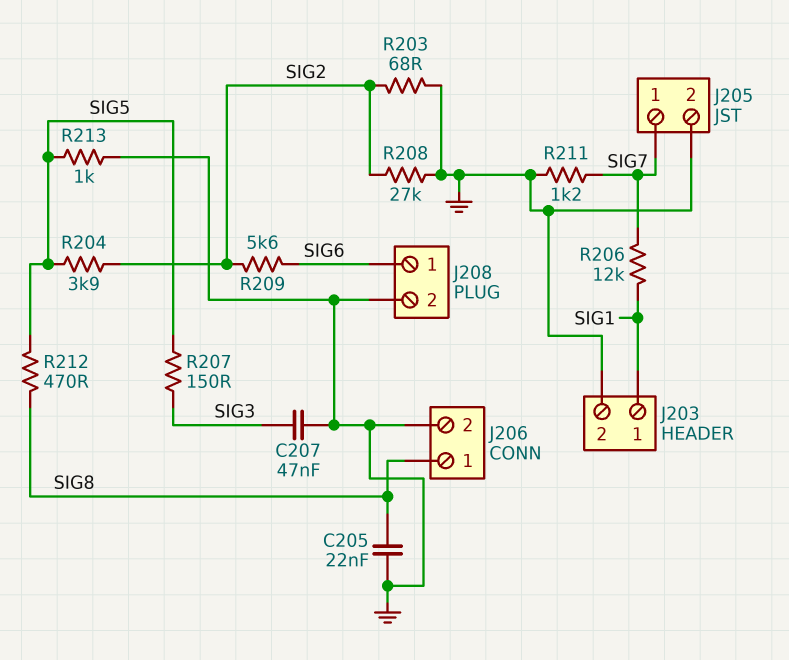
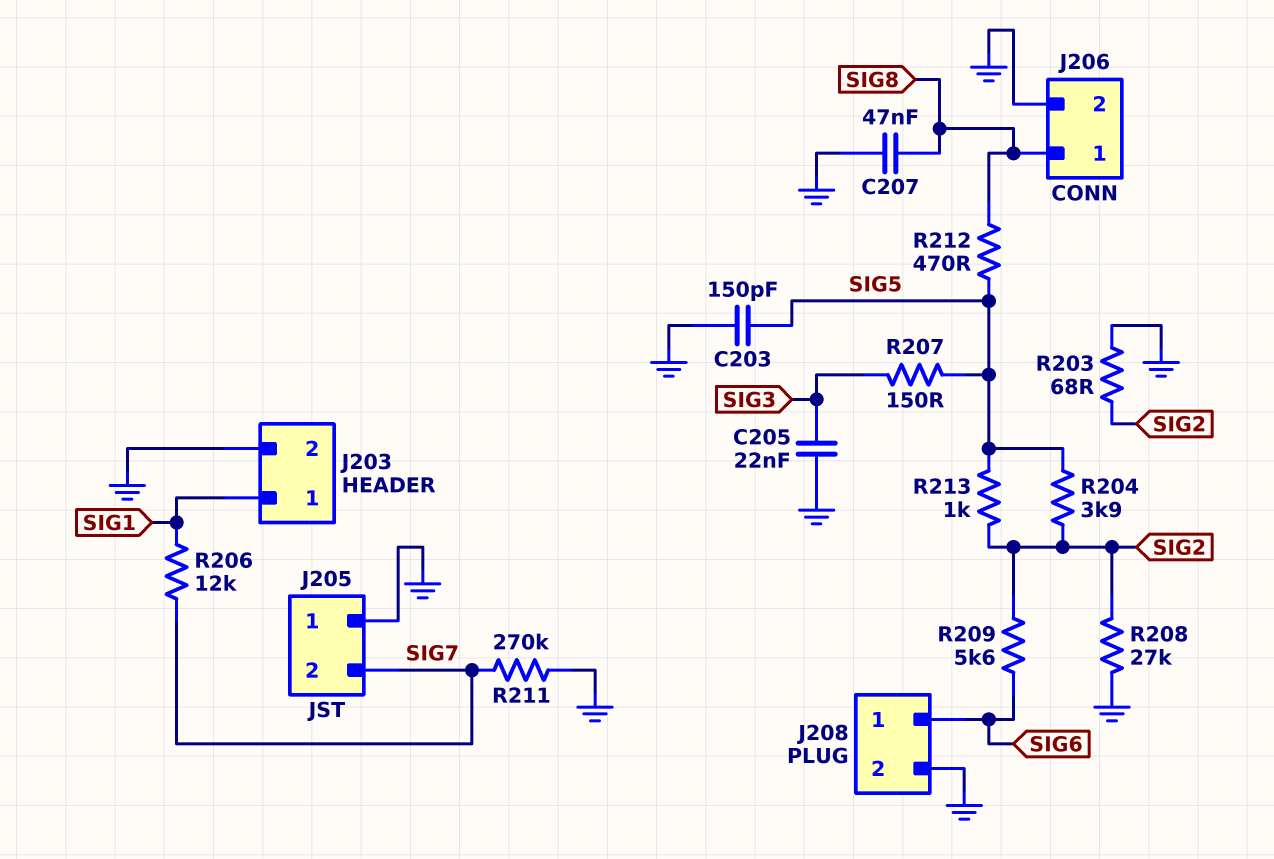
C203: none -> 150pF (GND, SIG5)
C205: 22nF (GND, SIG8) -> 22nF (GND, SIG3)
C207: 47nF (GND, SIG3) -> 47nF (GND, SIG8)
J205 pin 1: SIG7 -> GND
J205 pin 2: GND -> SIG7
R211: 1.2k (GND, SIG7) -> 270k (GND, SIG7)
R213: 1k (GND, SIG5) -> 1k (SIG2, SIG5)

